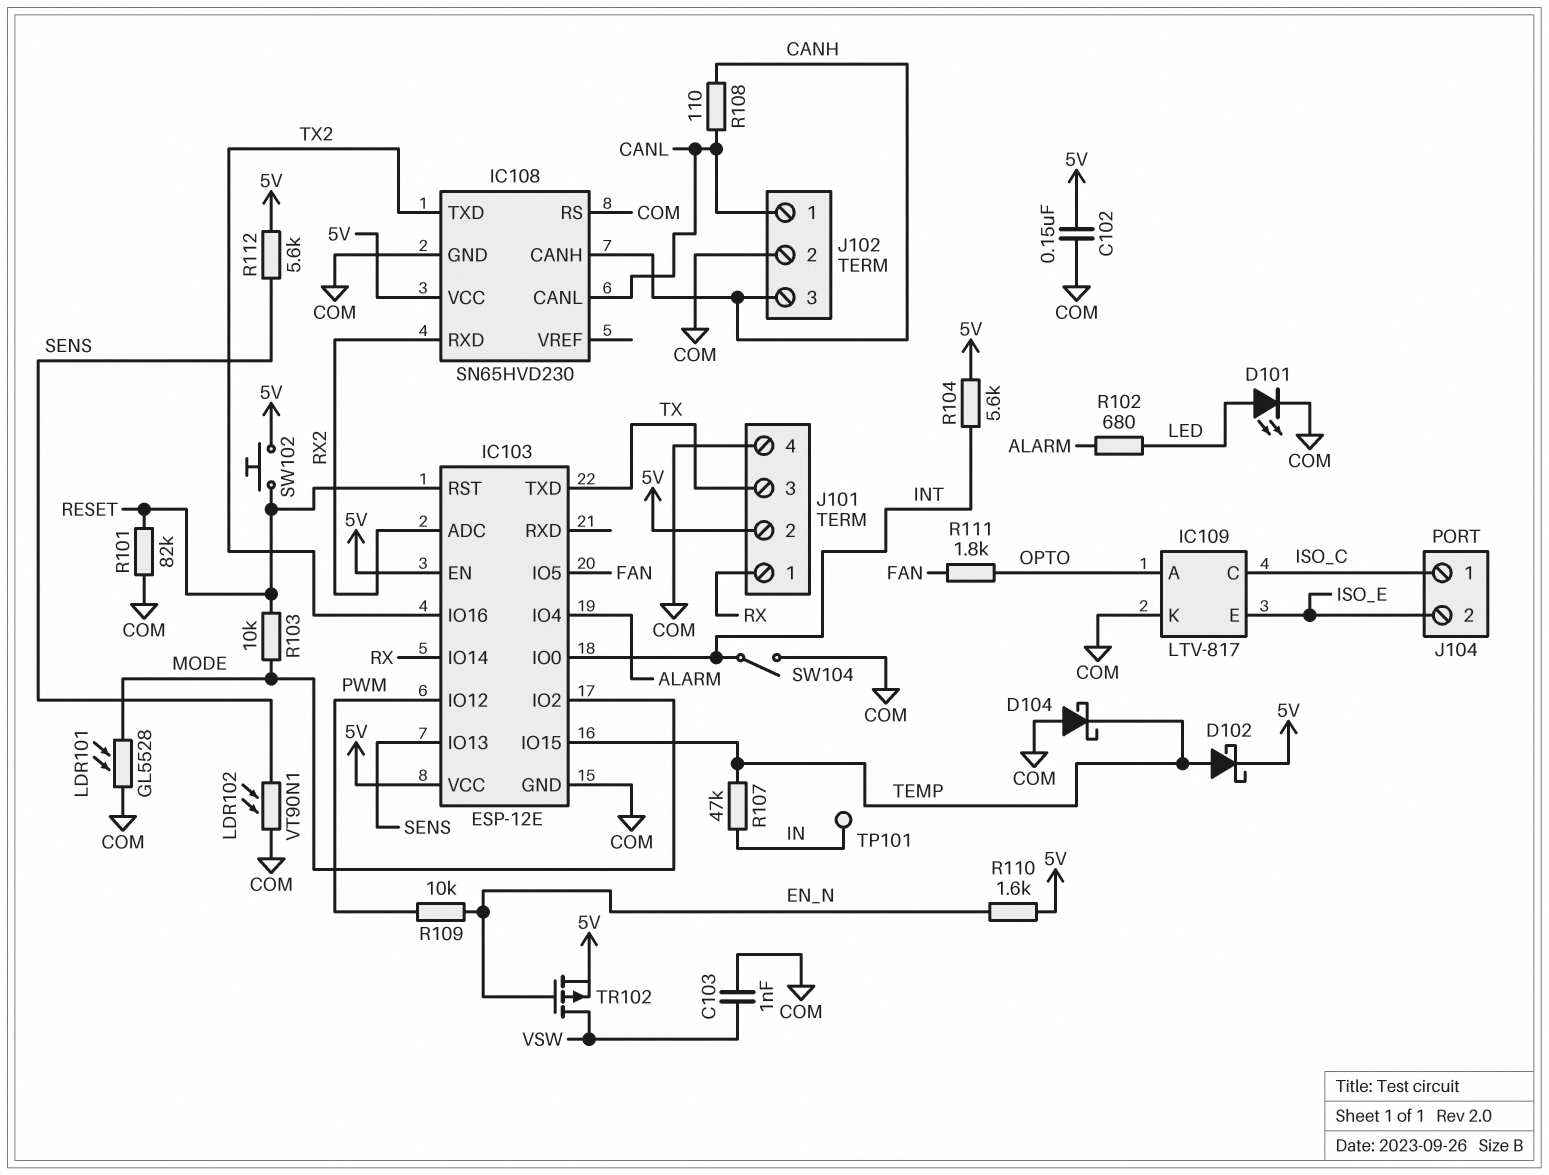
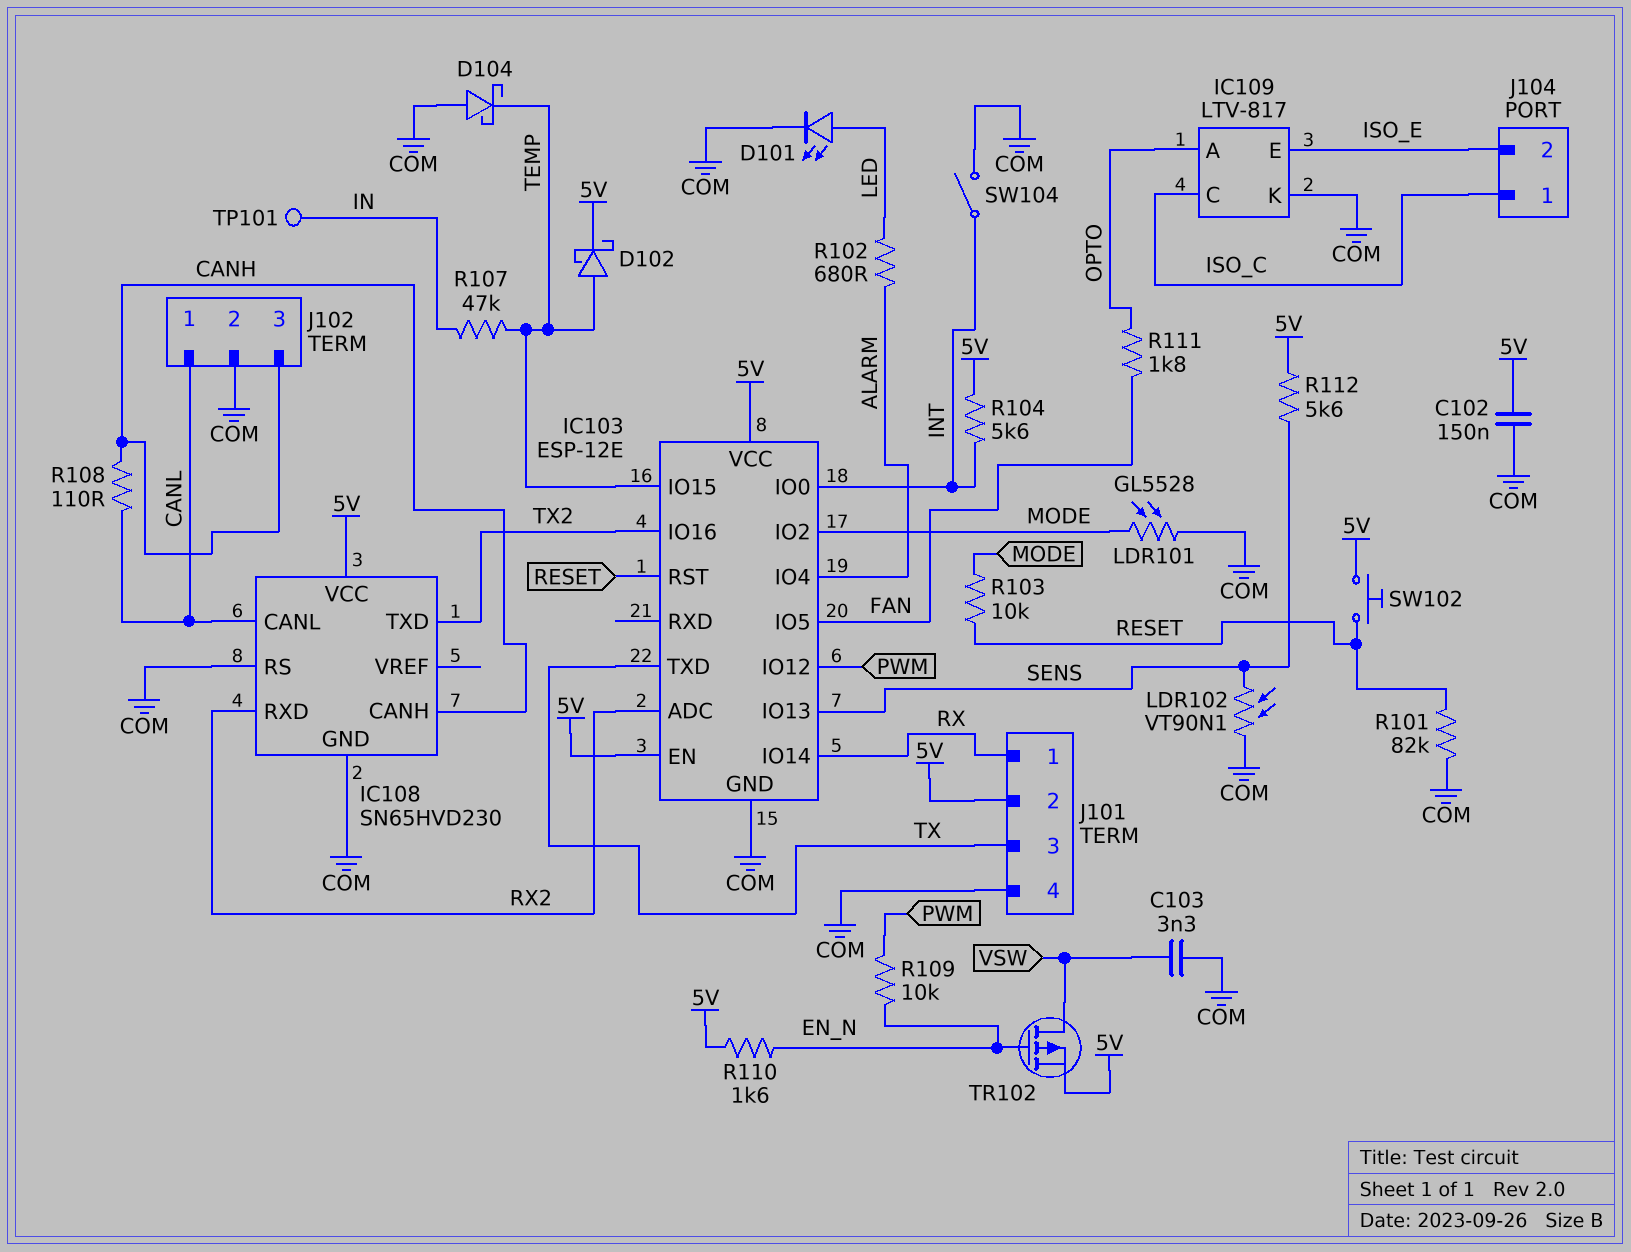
C103: 1nF (COM, VSW) -> 3.3nF (COM, VSW)

